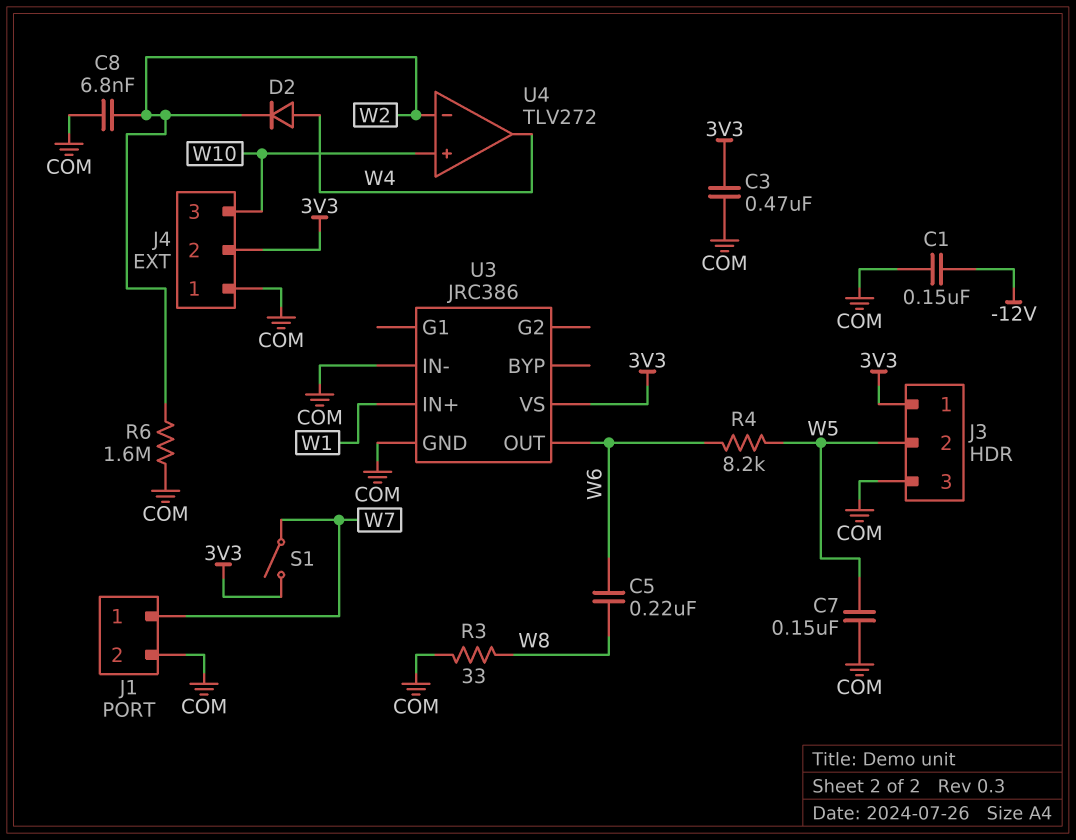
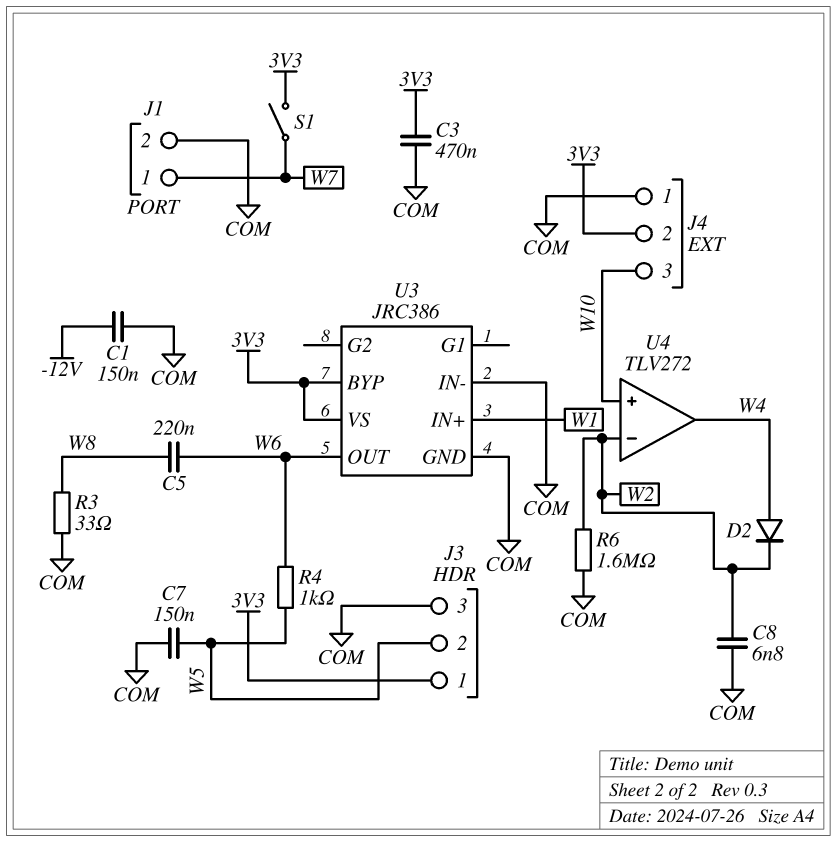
R4: 8.2k (W5, W6) -> 1k (W5, W6)
U3 pin BYP: none -> 3V3

